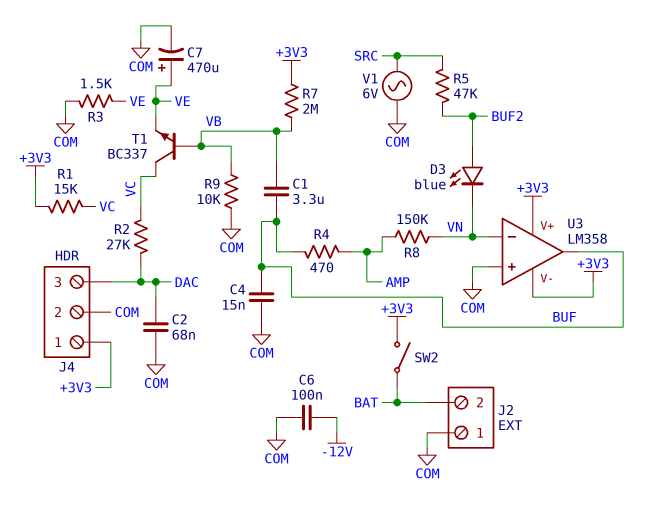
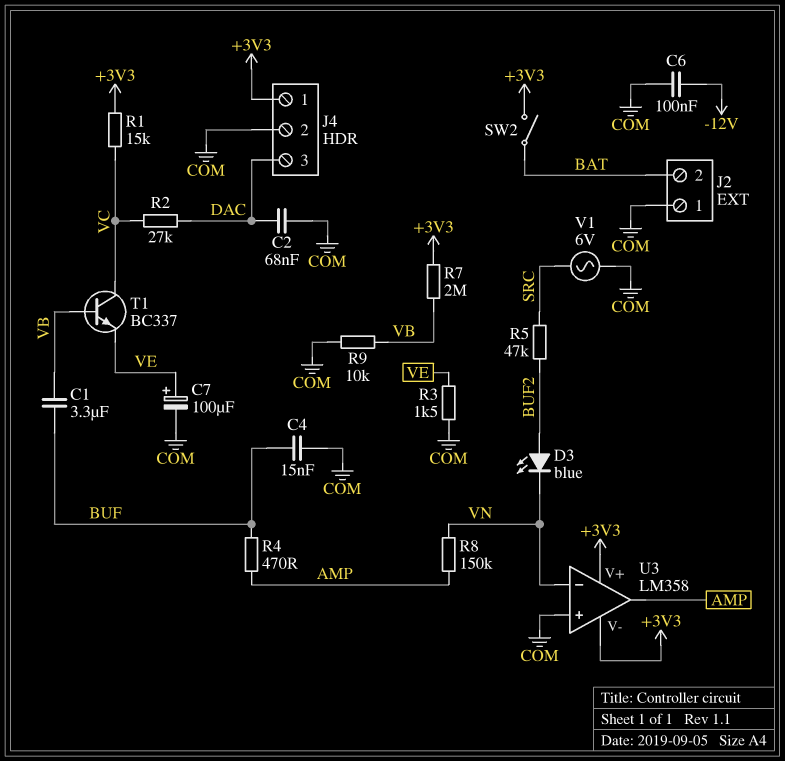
C7: 470uF (plus VE, minus COM) -> 100uF (plus VE, minus COM)
U3 pin out: BUF -> AMP

